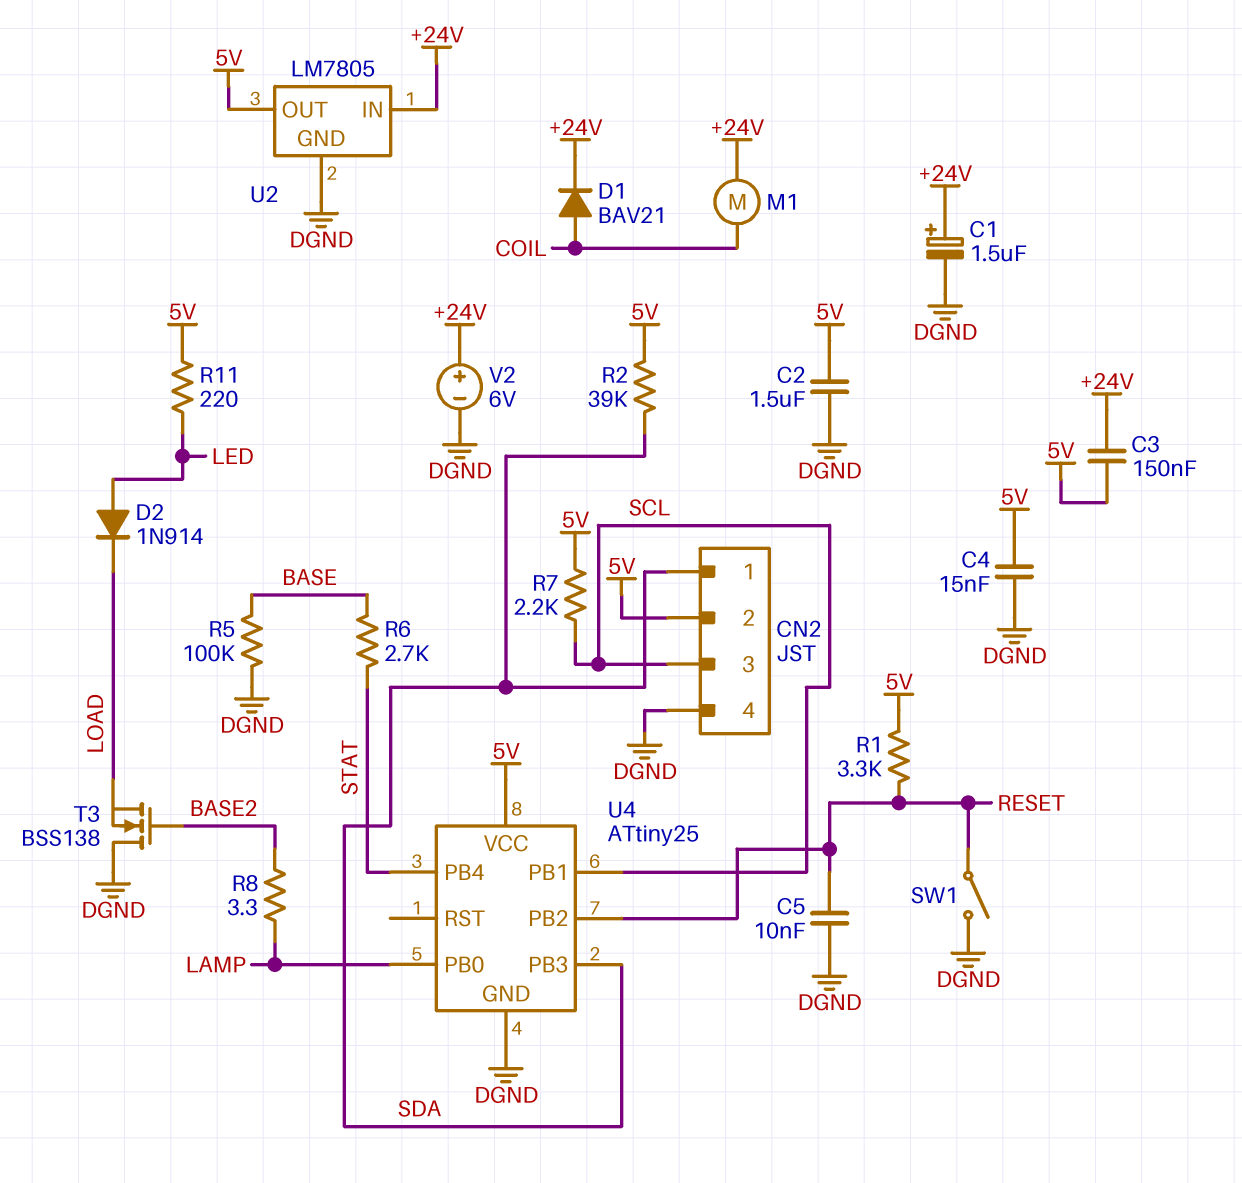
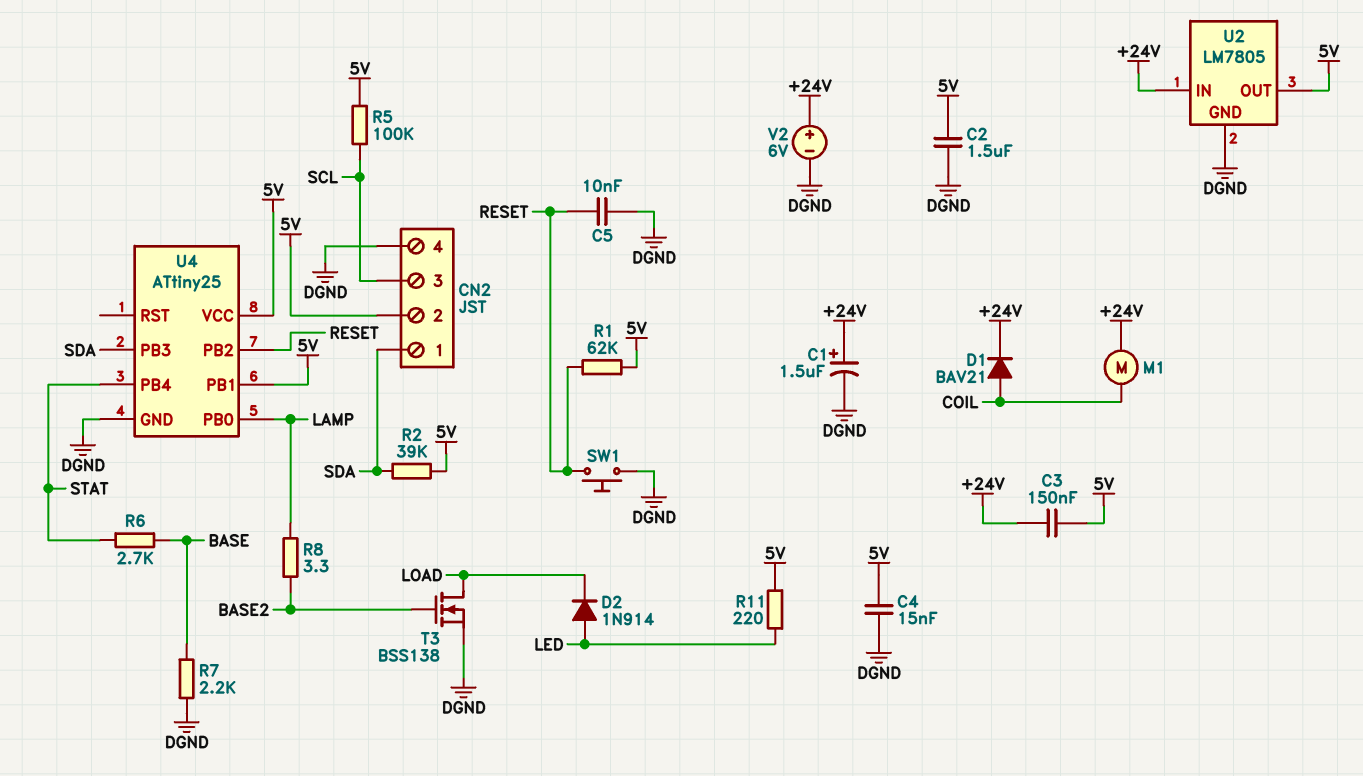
R1: 3.3k (5V, RESET) -> 62k (5V, RESET)
R5: 100k (BASE, DGND) -> 100k (5V, SCL)
R7: 2.2k (5V, SCL) -> 2.2k (BASE, DGND)
SW1: switch (DGND, RESET) -> button (DGND, RESET)
T3: NMOS BSS138 (G BASE2, D DGND, S LOAD) -> NMOS BSS138 (G BASE2, D LOAD, S DGND)
U4 pin PB1: SCL -> 5V

